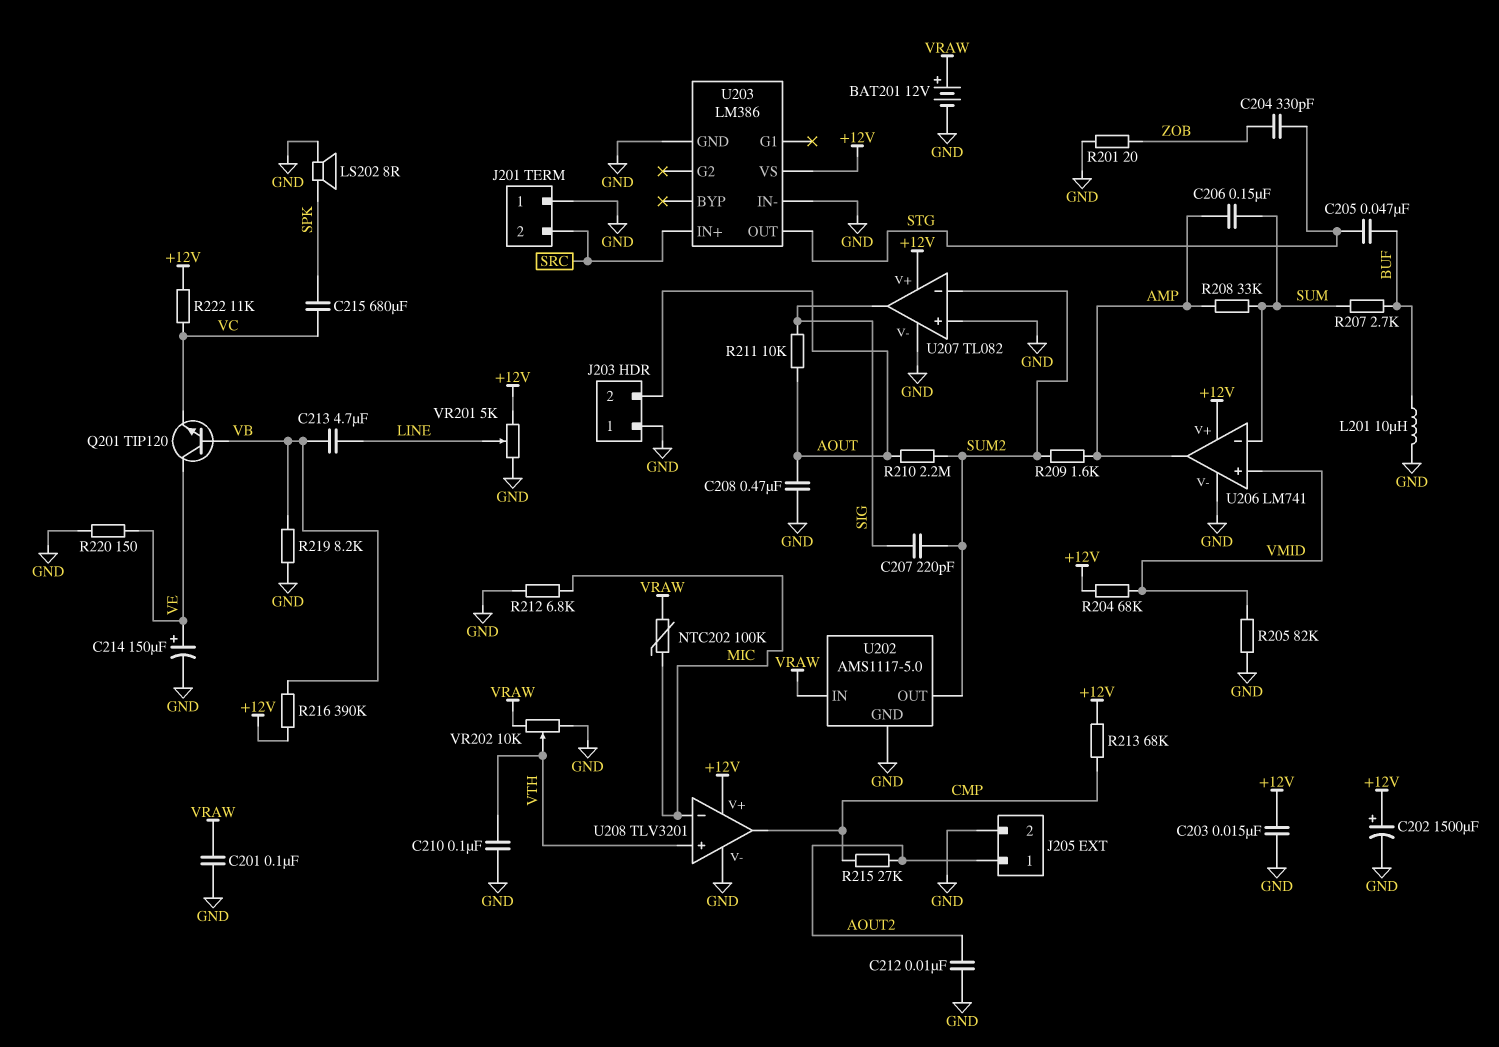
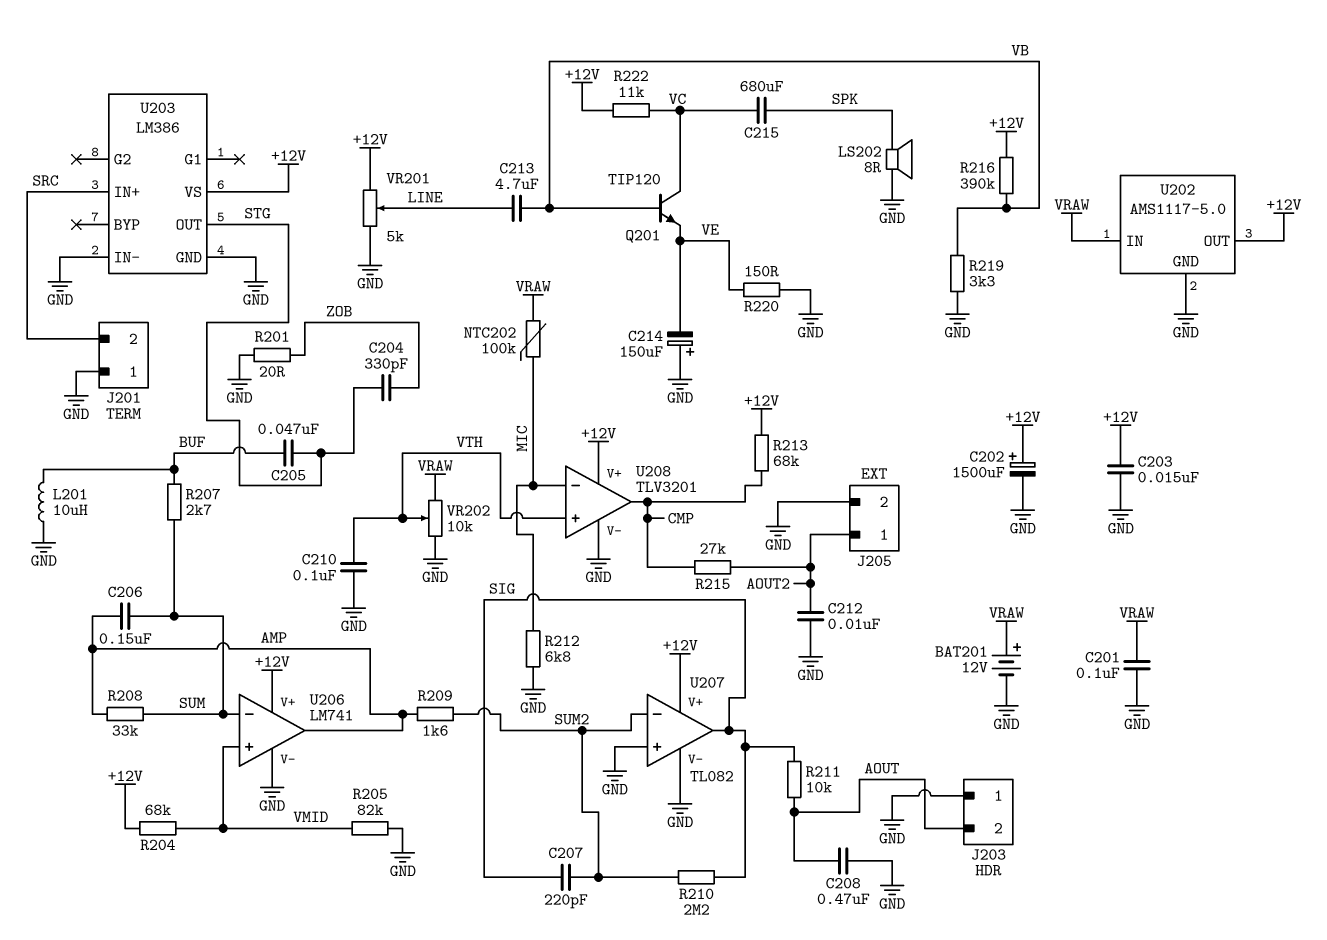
C214: 150uF (plus VE, minus GND) -> 150uF (plus GND, minus VE)
Q201: NPN TIP120 (B VB, C VE, E VC) -> NPN TIP120 (B VB, C VC, E VE)
R210: 2.2M (AOUT, SUM2) -> 2.2M (SIG, SUM2)
R219: 8.2k (GND, VB) -> 3.3k (GND, VB)
U202 pin OUT: SUM2 -> +12V

